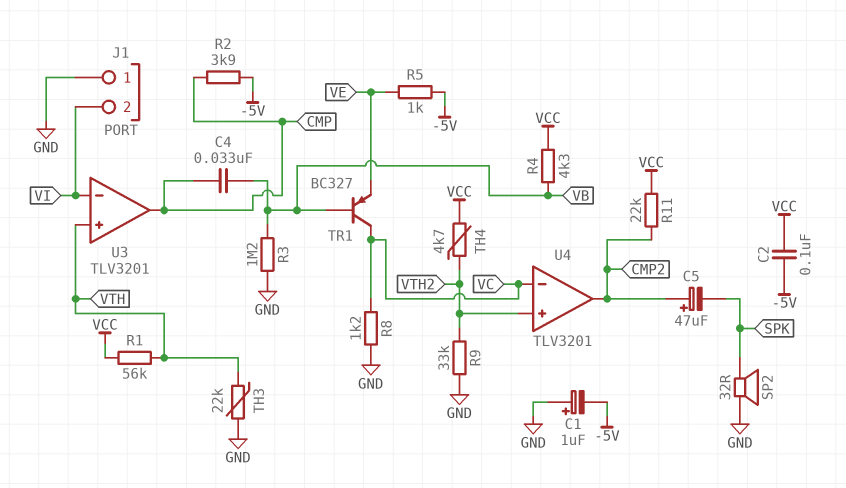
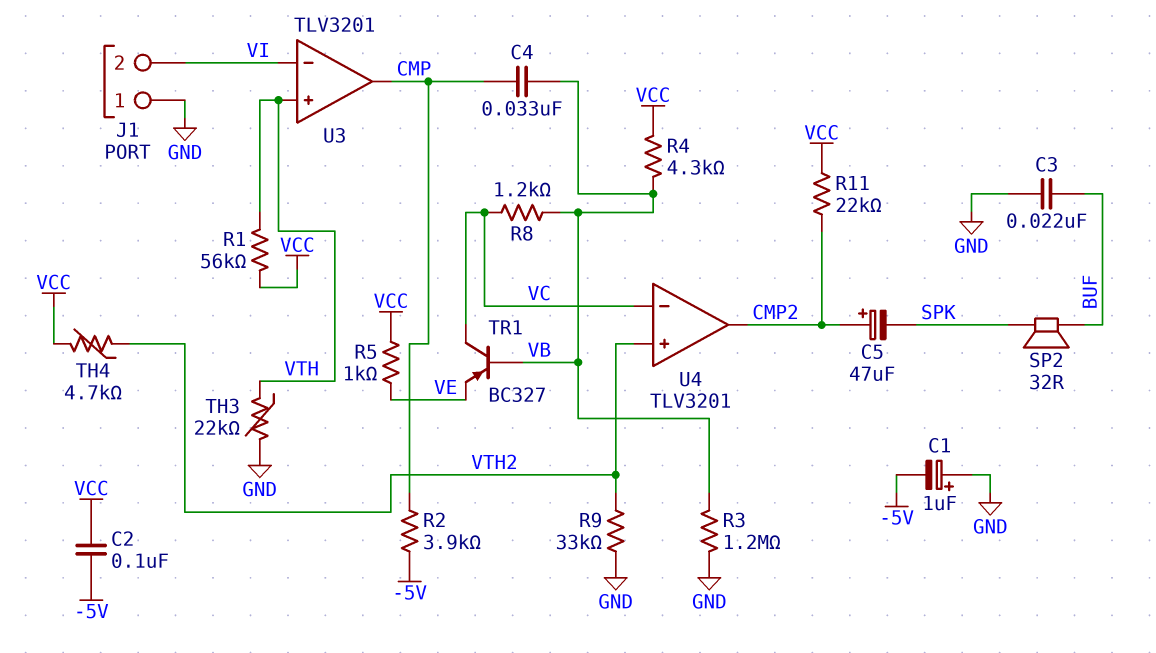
C3: none -> 22nF (BUF, GND)
R5: 1k (-5V, VE) -> 1k (VCC, VE)
R8: 1.2k (GND, VC) -> 1.2k (VB, VC)
SP2: speaker 32R (GND, SPK) -> speaker 32R (BUF, SPK)

